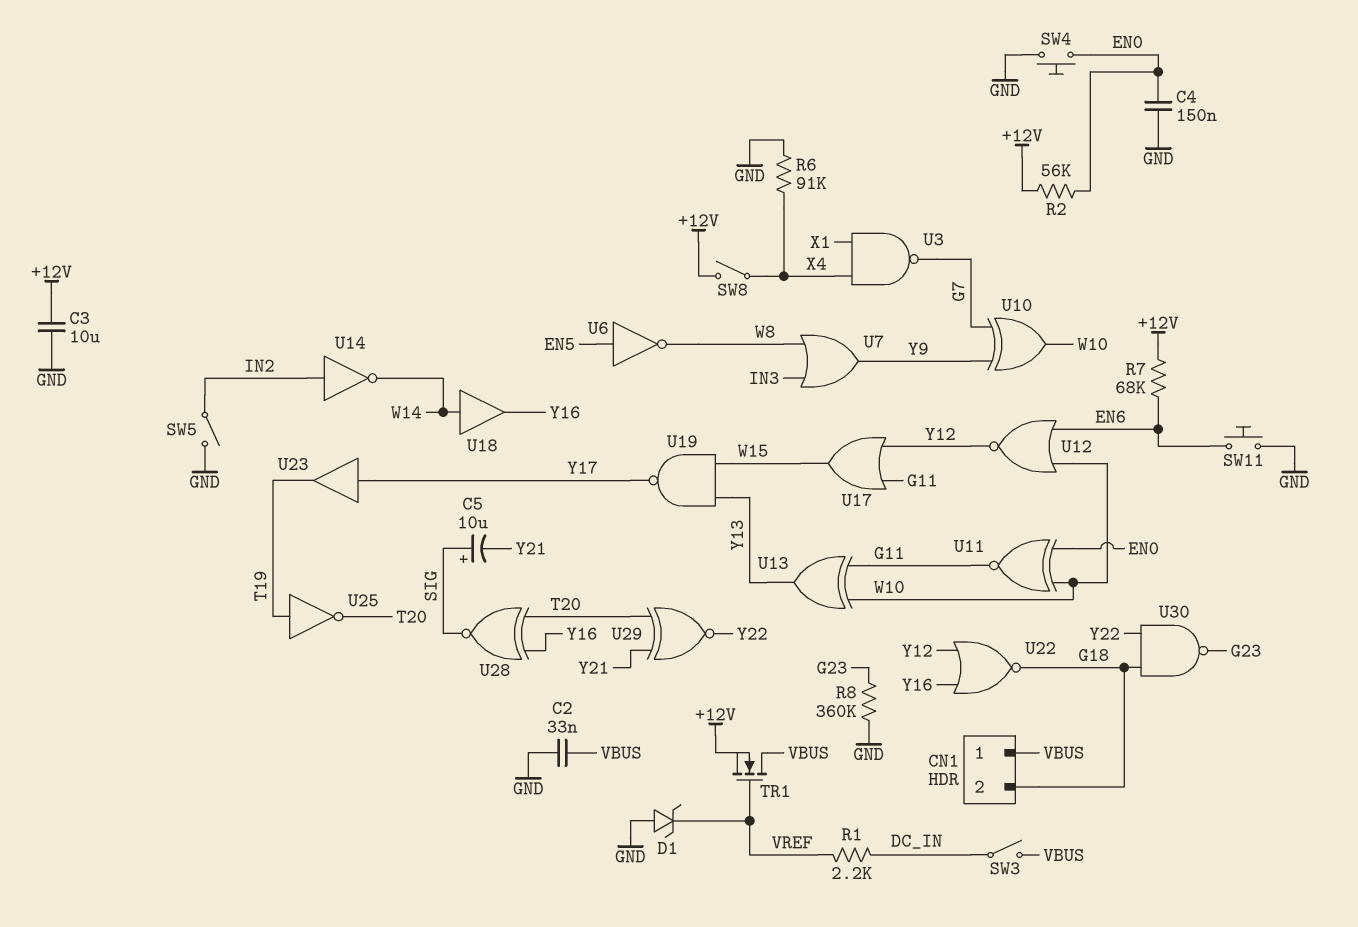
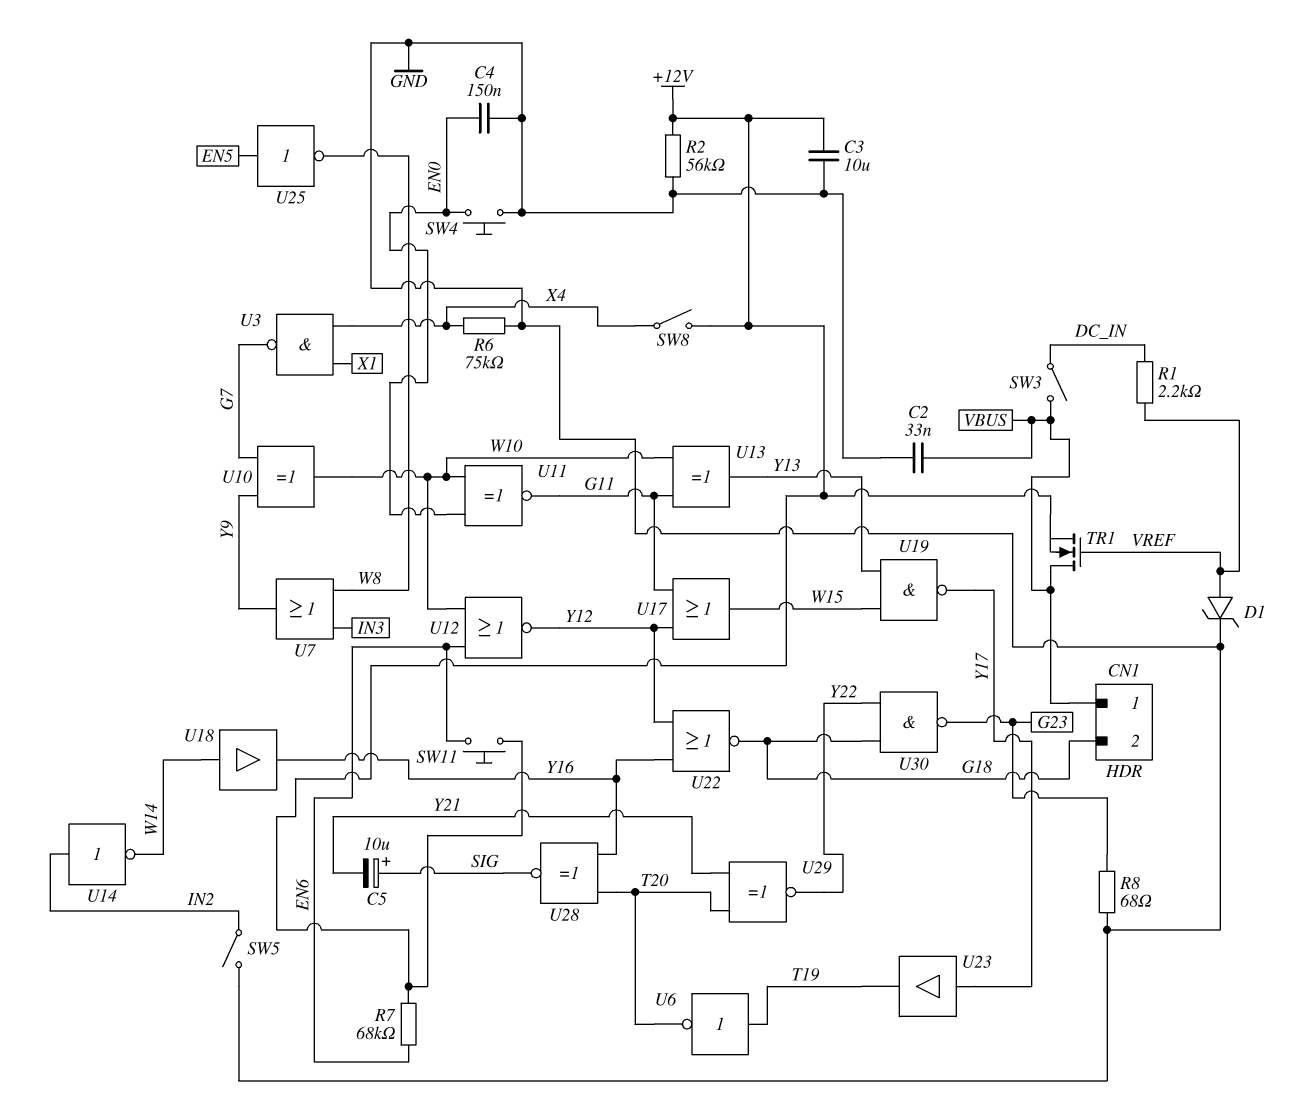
D1: zener (A GND, K VREF) -> zener (A VREF, K GND)
R2: 56k (+12V, EN0) -> 56k (+12V, GND)
R6: 91k (GND, X4) -> 75k (GND, X4)
R8: 360k (G23, GND) -> 68 (G23, GND)
SW11: button (EN6, GND) -> button (+12V, EN6)
U6: NOT (in EN5, out W8) -> NOT (in T19, out T20)
U25: NOT (in T19, out T20) -> NOT (in EN5, out W8)

